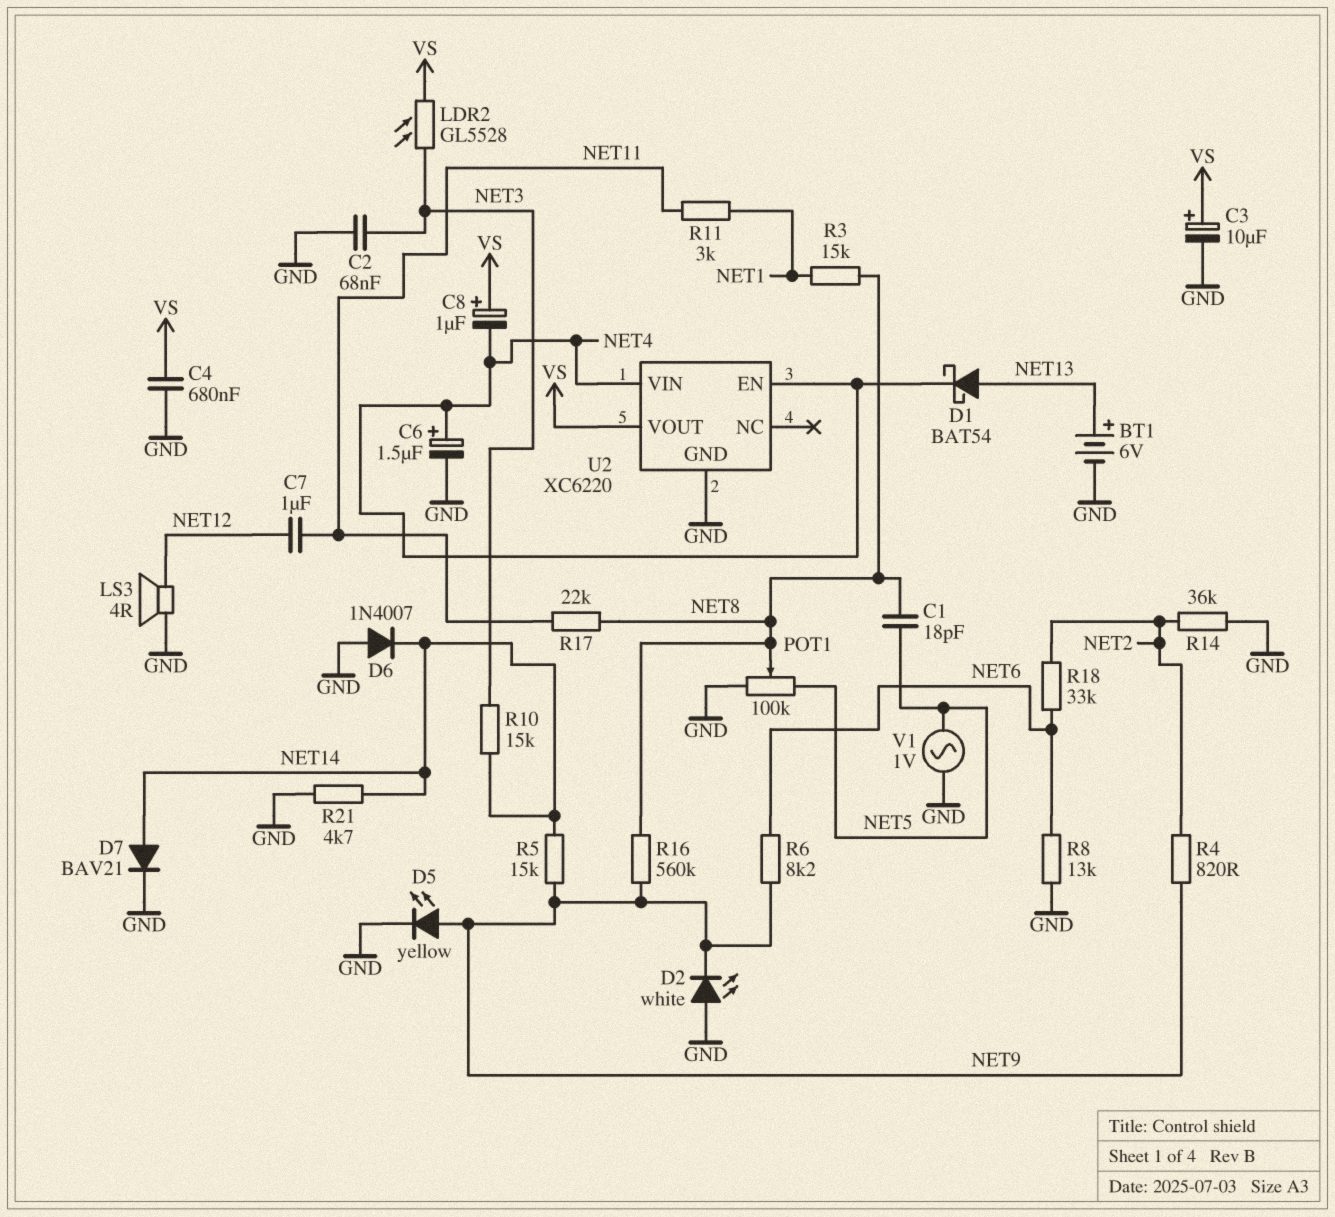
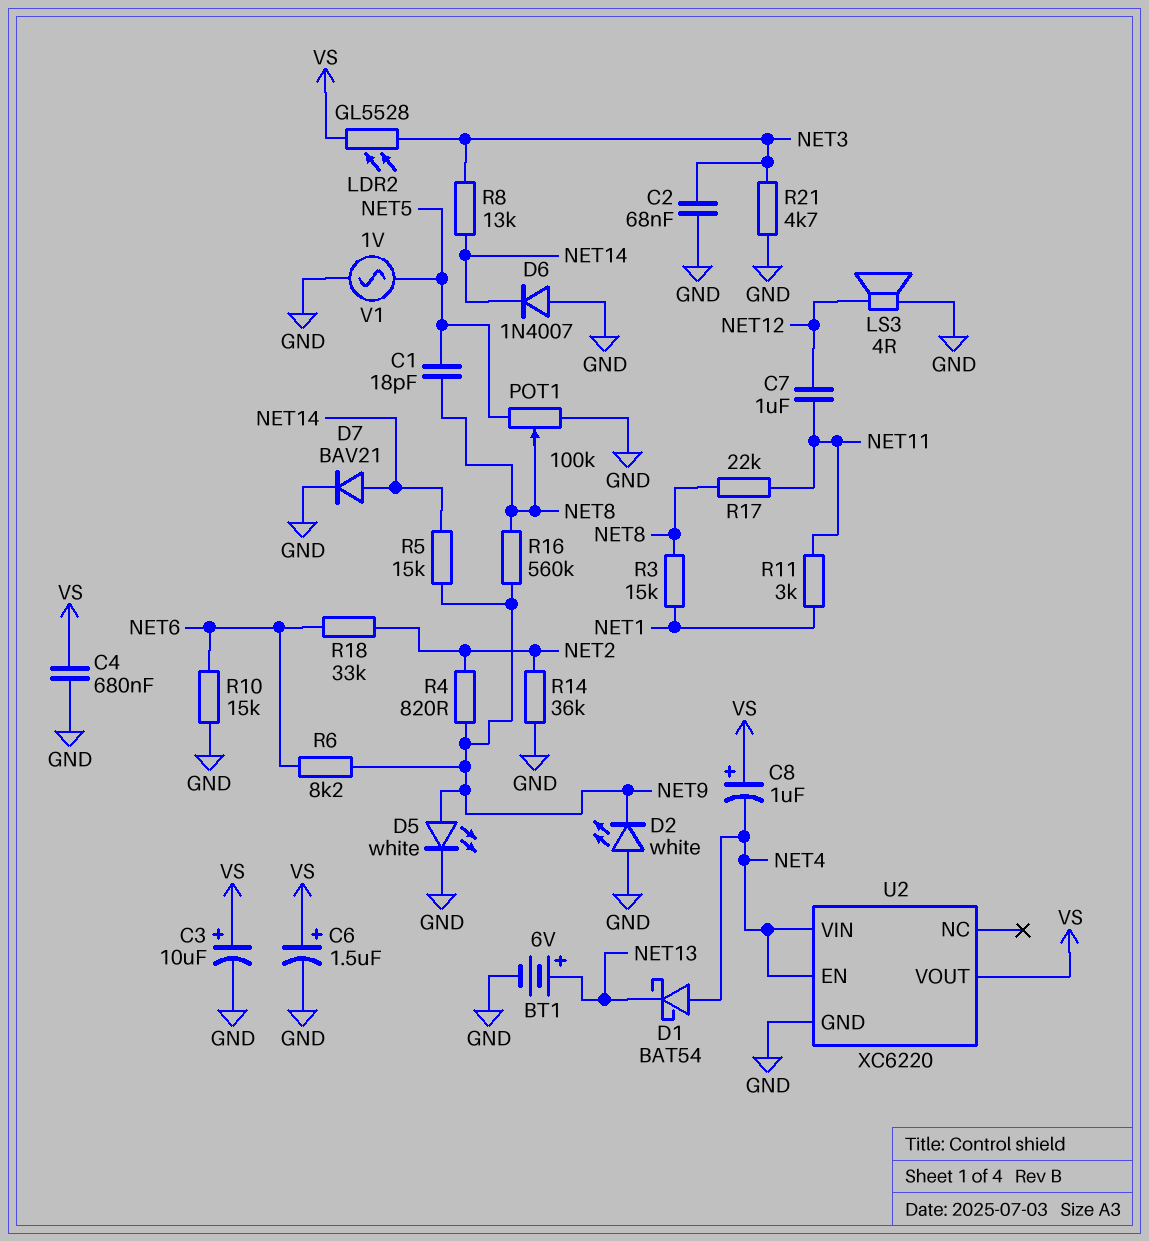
C6: 1.5uF (plus NET4, minus GND) -> 1.5uF (plus VS, minus GND)
D1: schottky BAT54 (A NET13, K NET4) -> schottky BAT54 (A NET4, K NET13)
D5: LED yellow (A NET9, K GND) -> LED white (A NET9, K GND)
R8: 13k (GND, NET6) -> 13k (NET3, NET14)
R10: 15k (NET3, NET14) -> 15k (GND, NET6)
R21: 4.7k (GND, NET14) -> 4.7k (GND, NET3)

